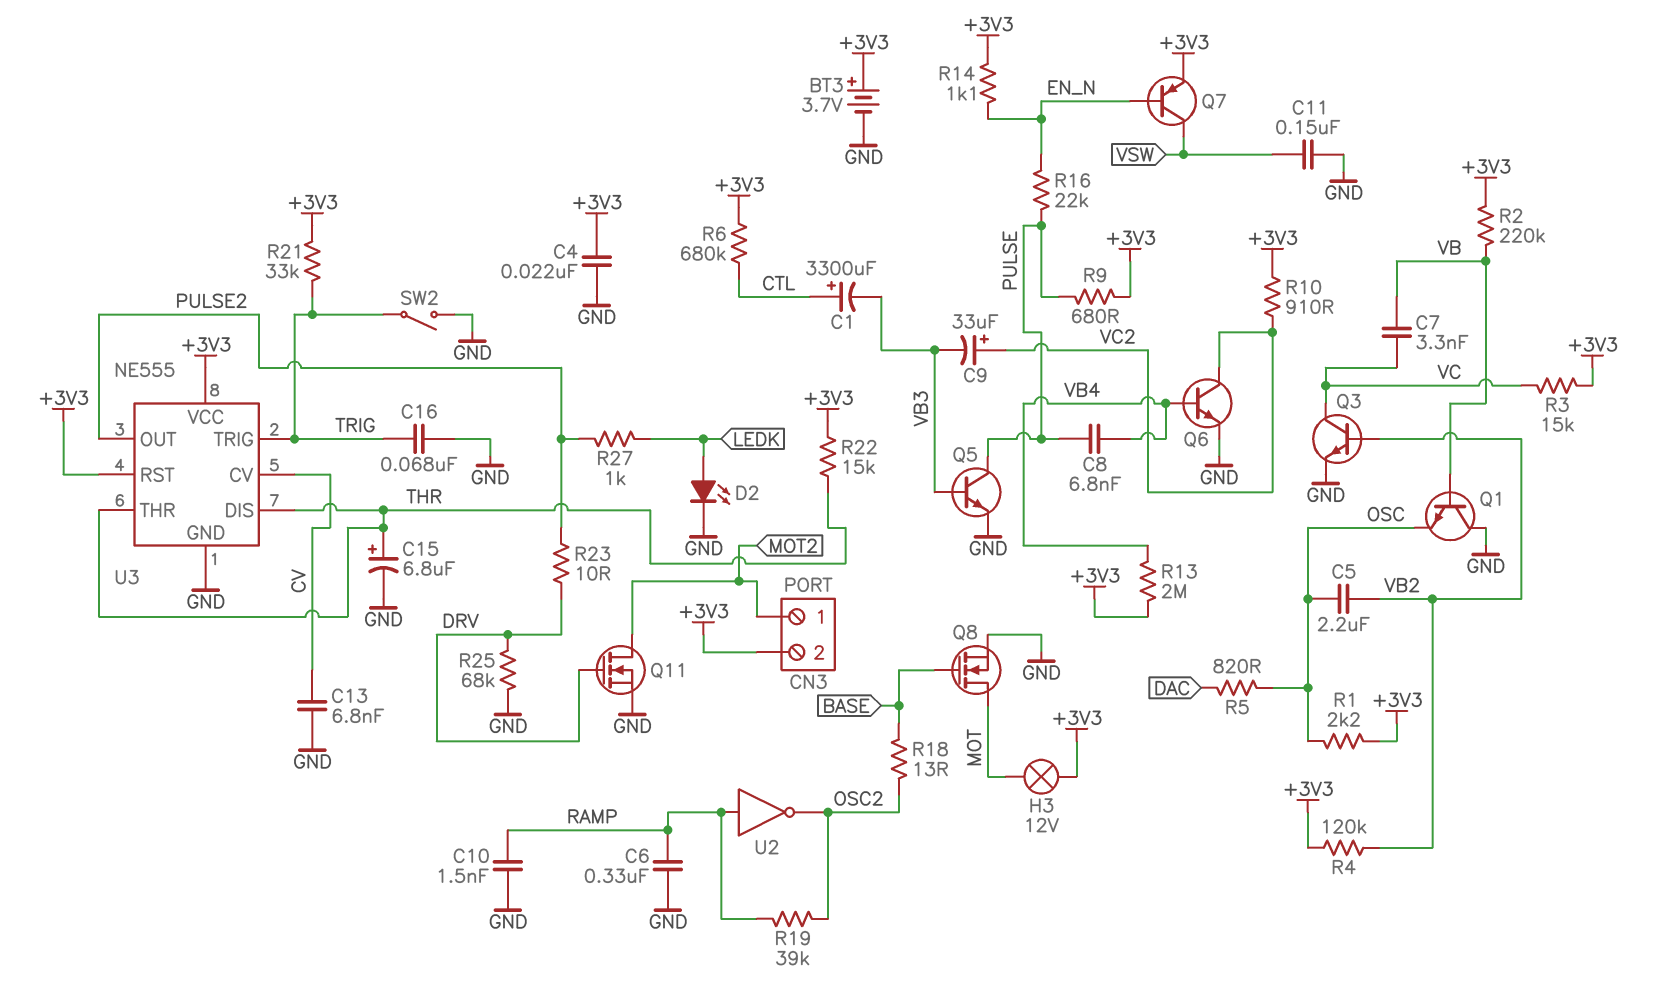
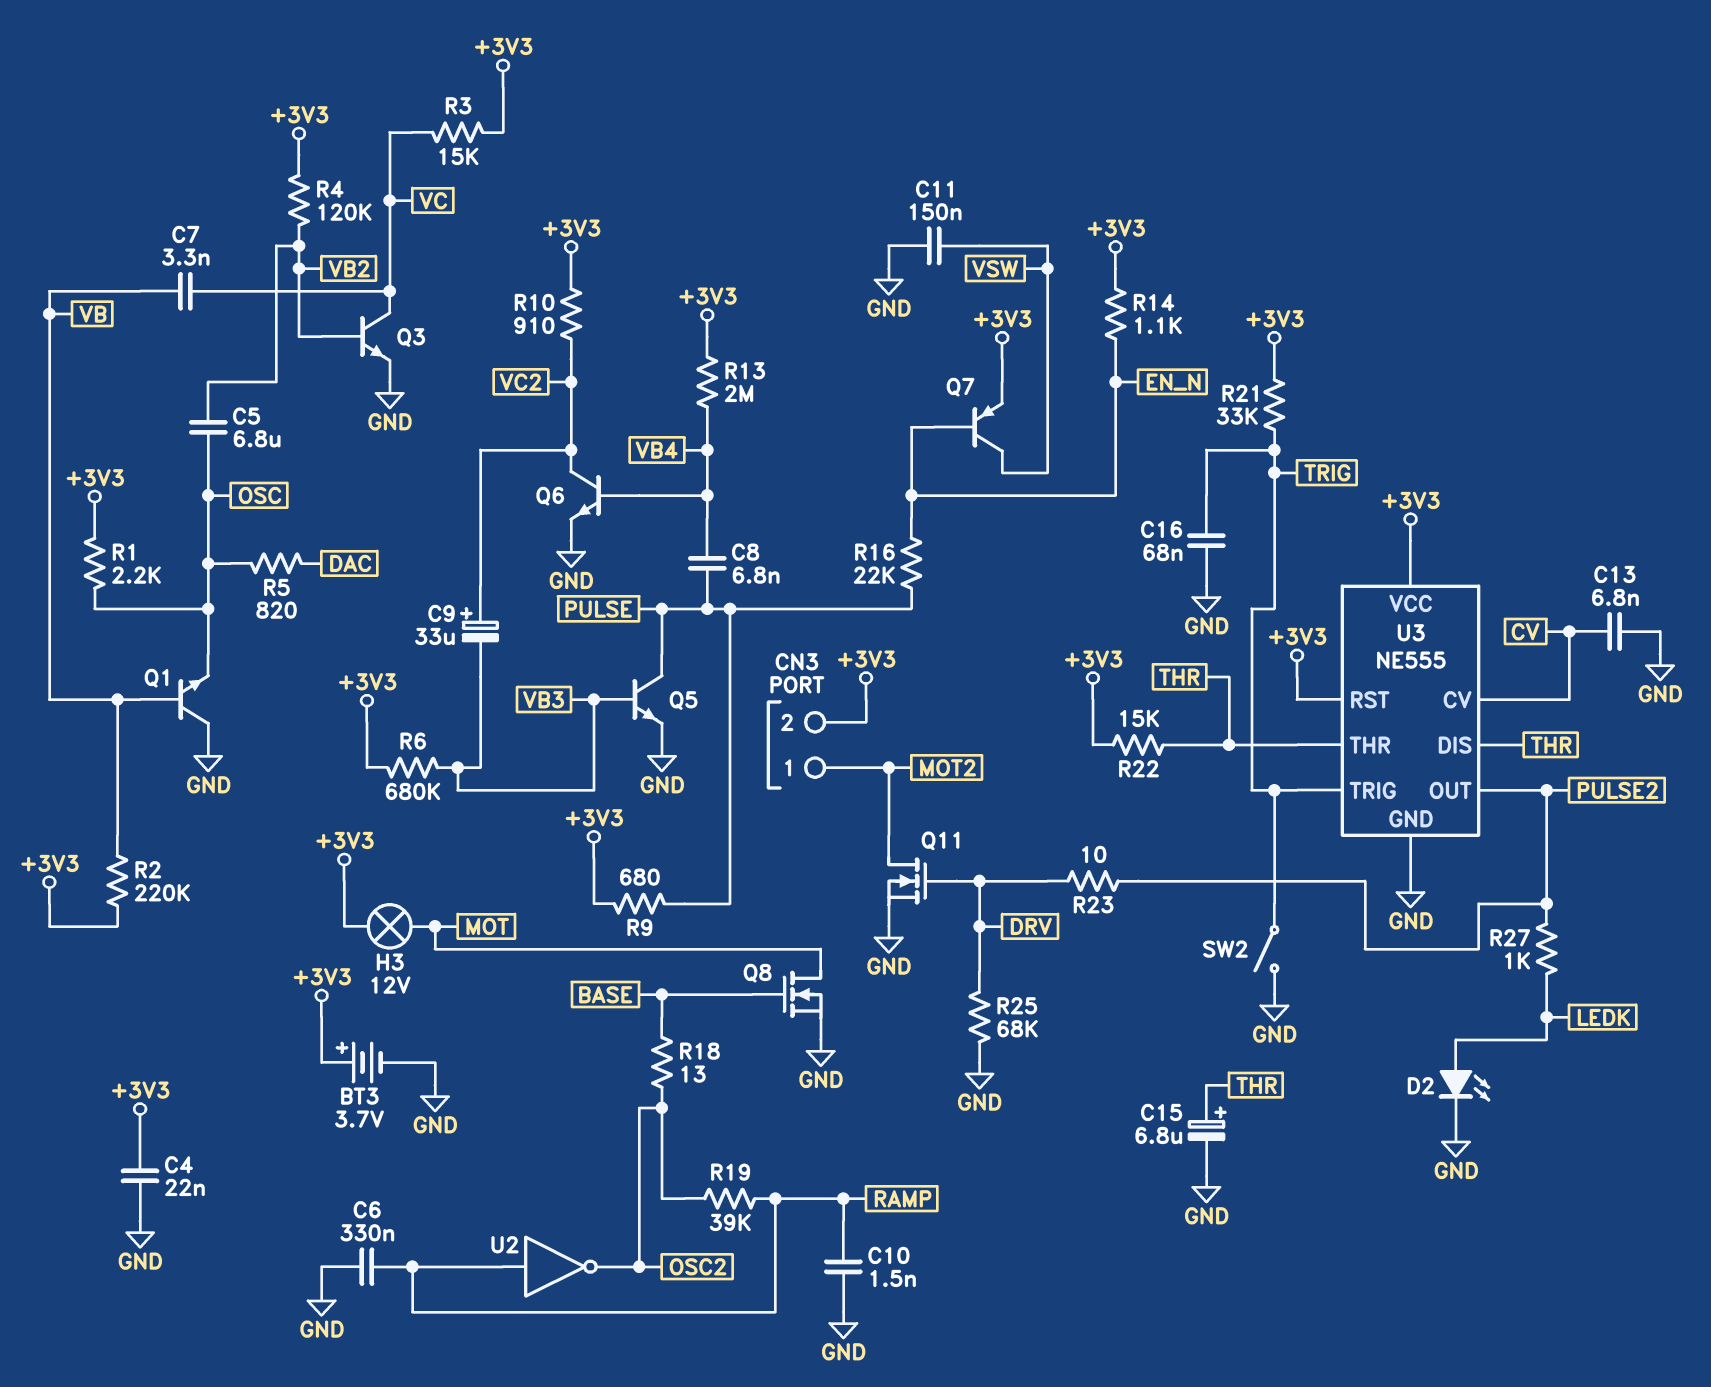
C1: 3300uF (plus CTL, minus VB3) -> none
C5: 2.2uF (OSC, VB2) -> 6.8uF (OSC, VB2)
R6: 680k (+3V3, CTL) -> 680k (+3V3, VB3)

